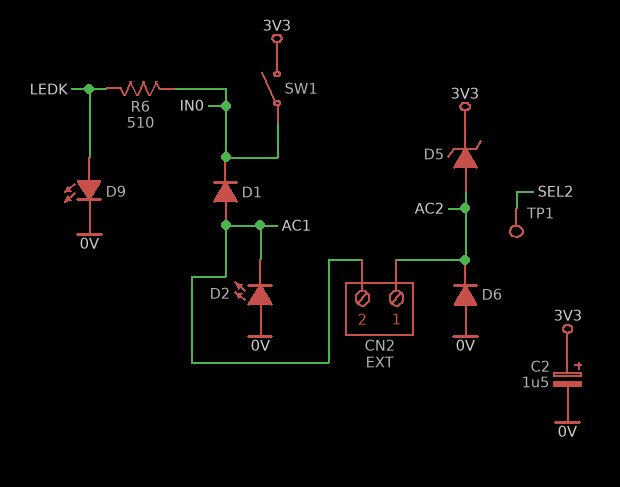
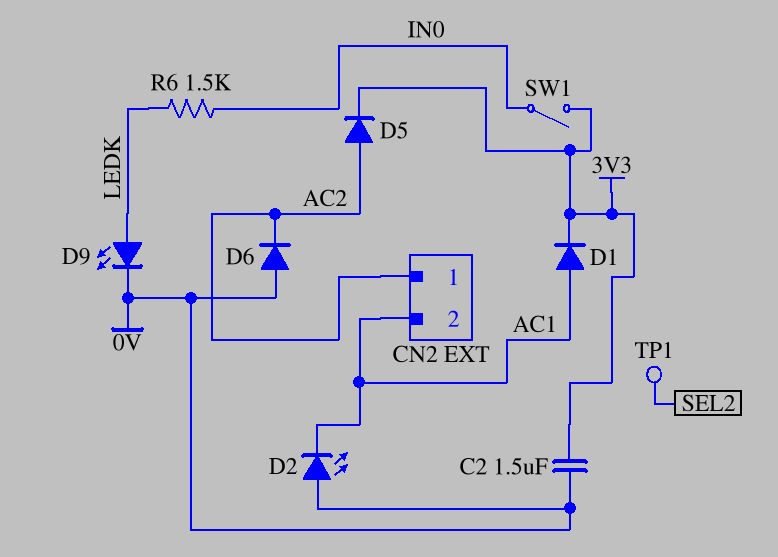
C2: 1.5uF (plus 3V3, minus 0V) -> 1.5uF (0V, 3V3)
D1: diode (A AC1, K IN0) -> diode (A AC1, K 3V3)
D5: zener (A AC2, K 3V3) -> diode (A AC2, K 3V3)
R6: 510 (IN0, LEDK) -> 1.5k (IN0, LEDK)

